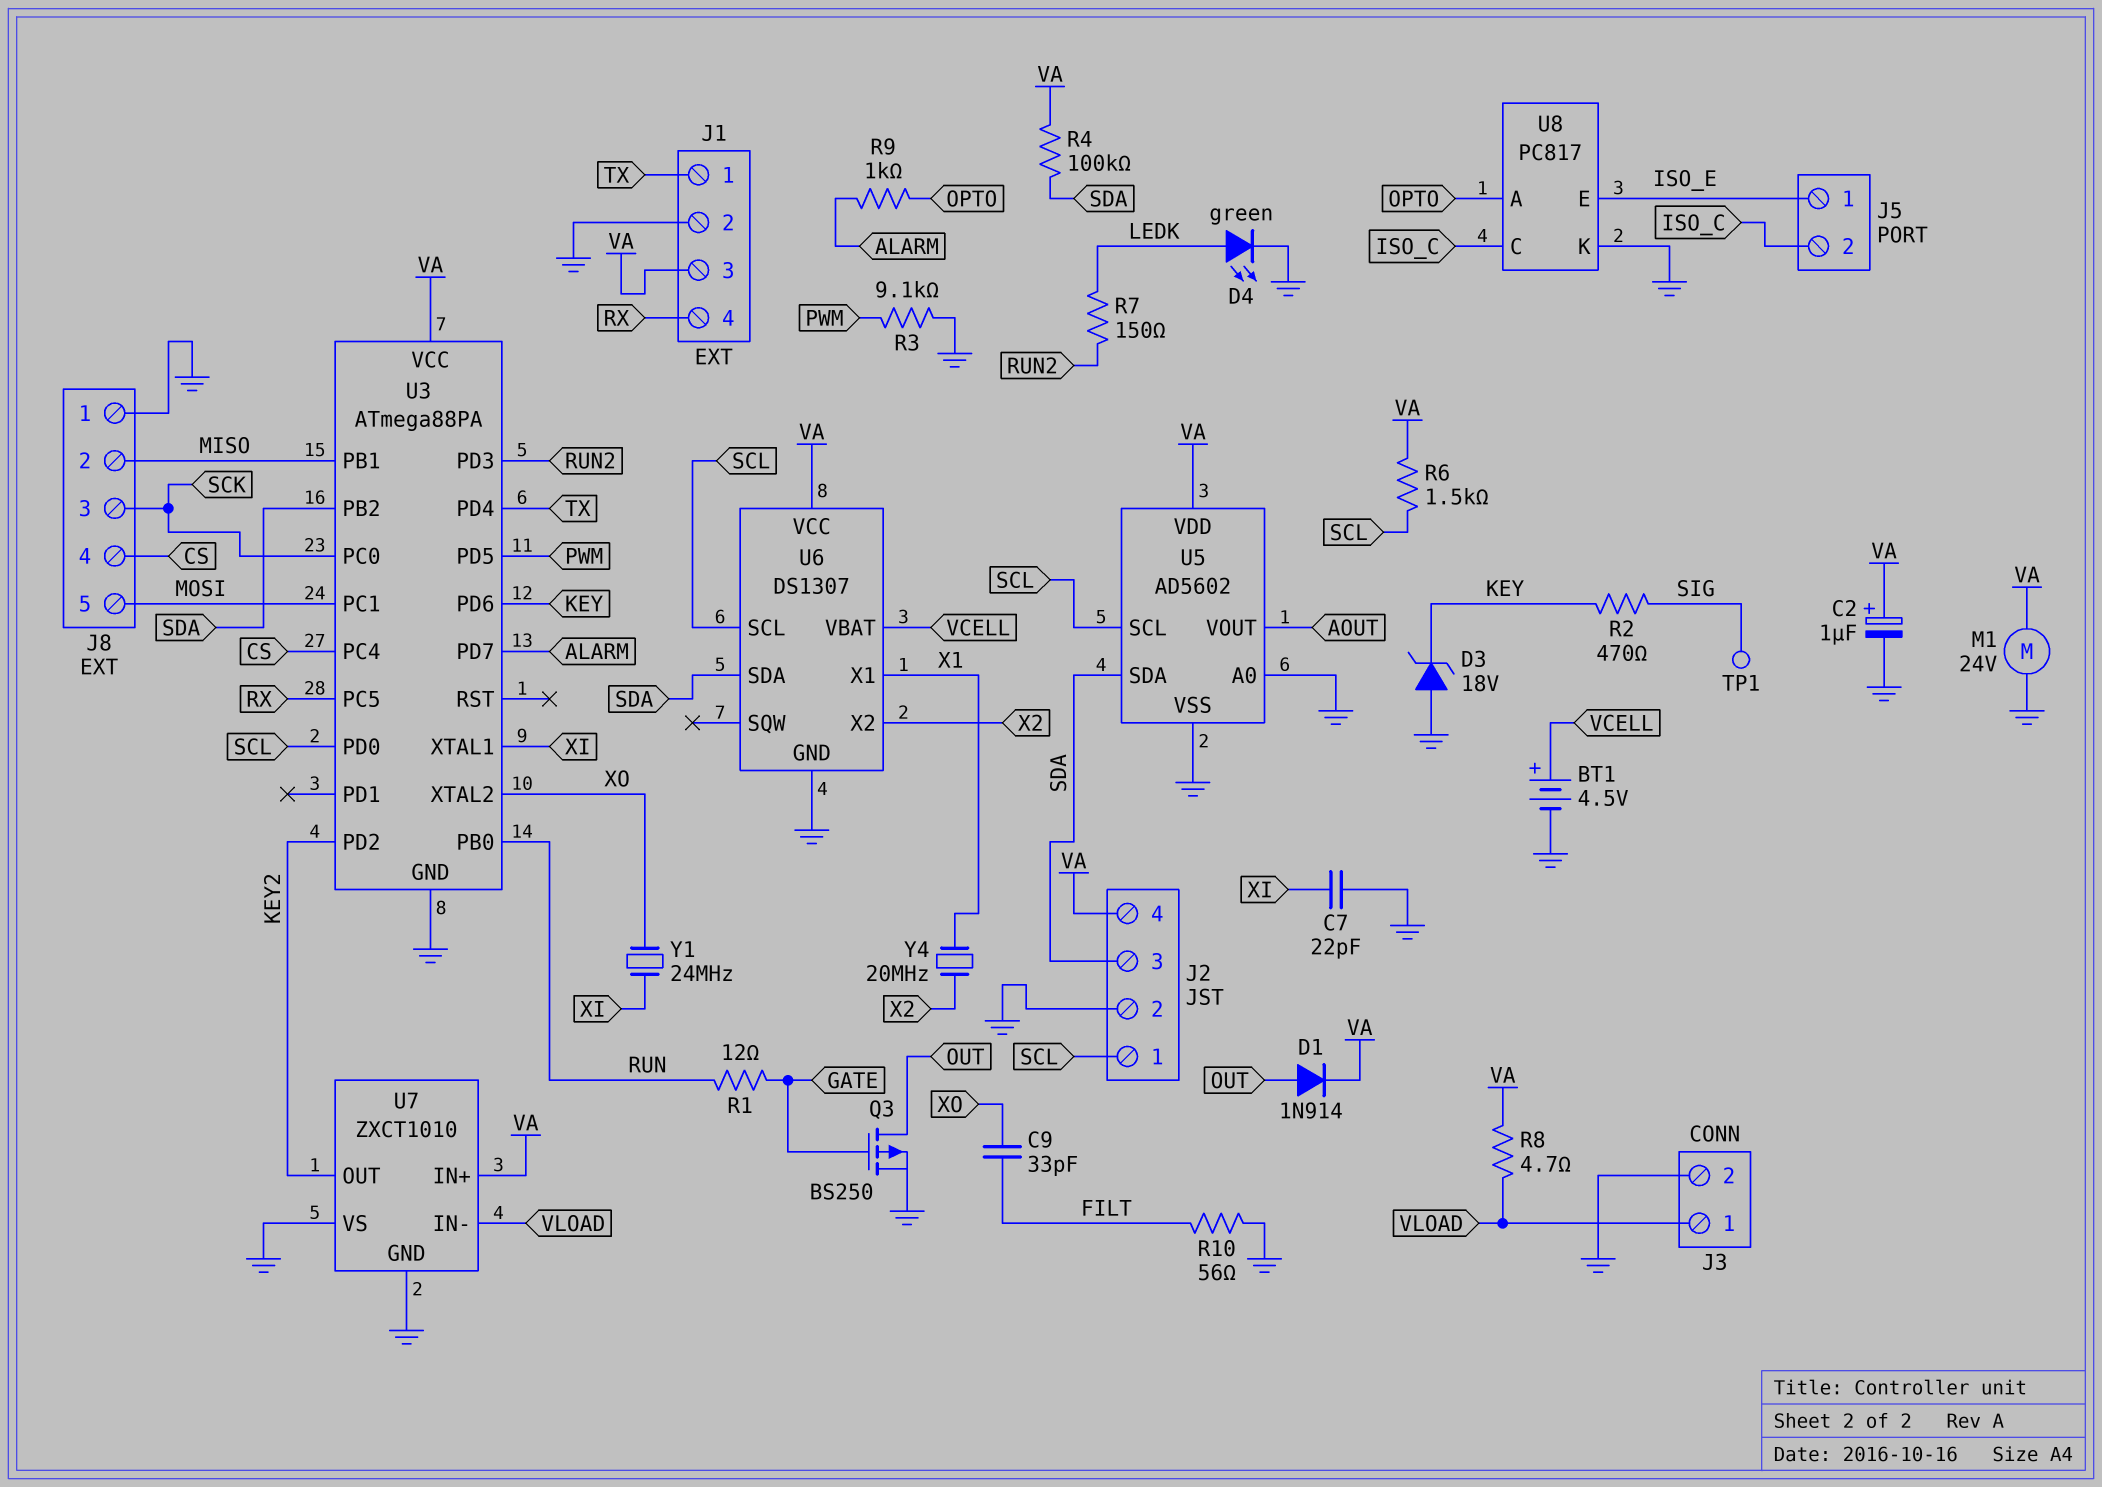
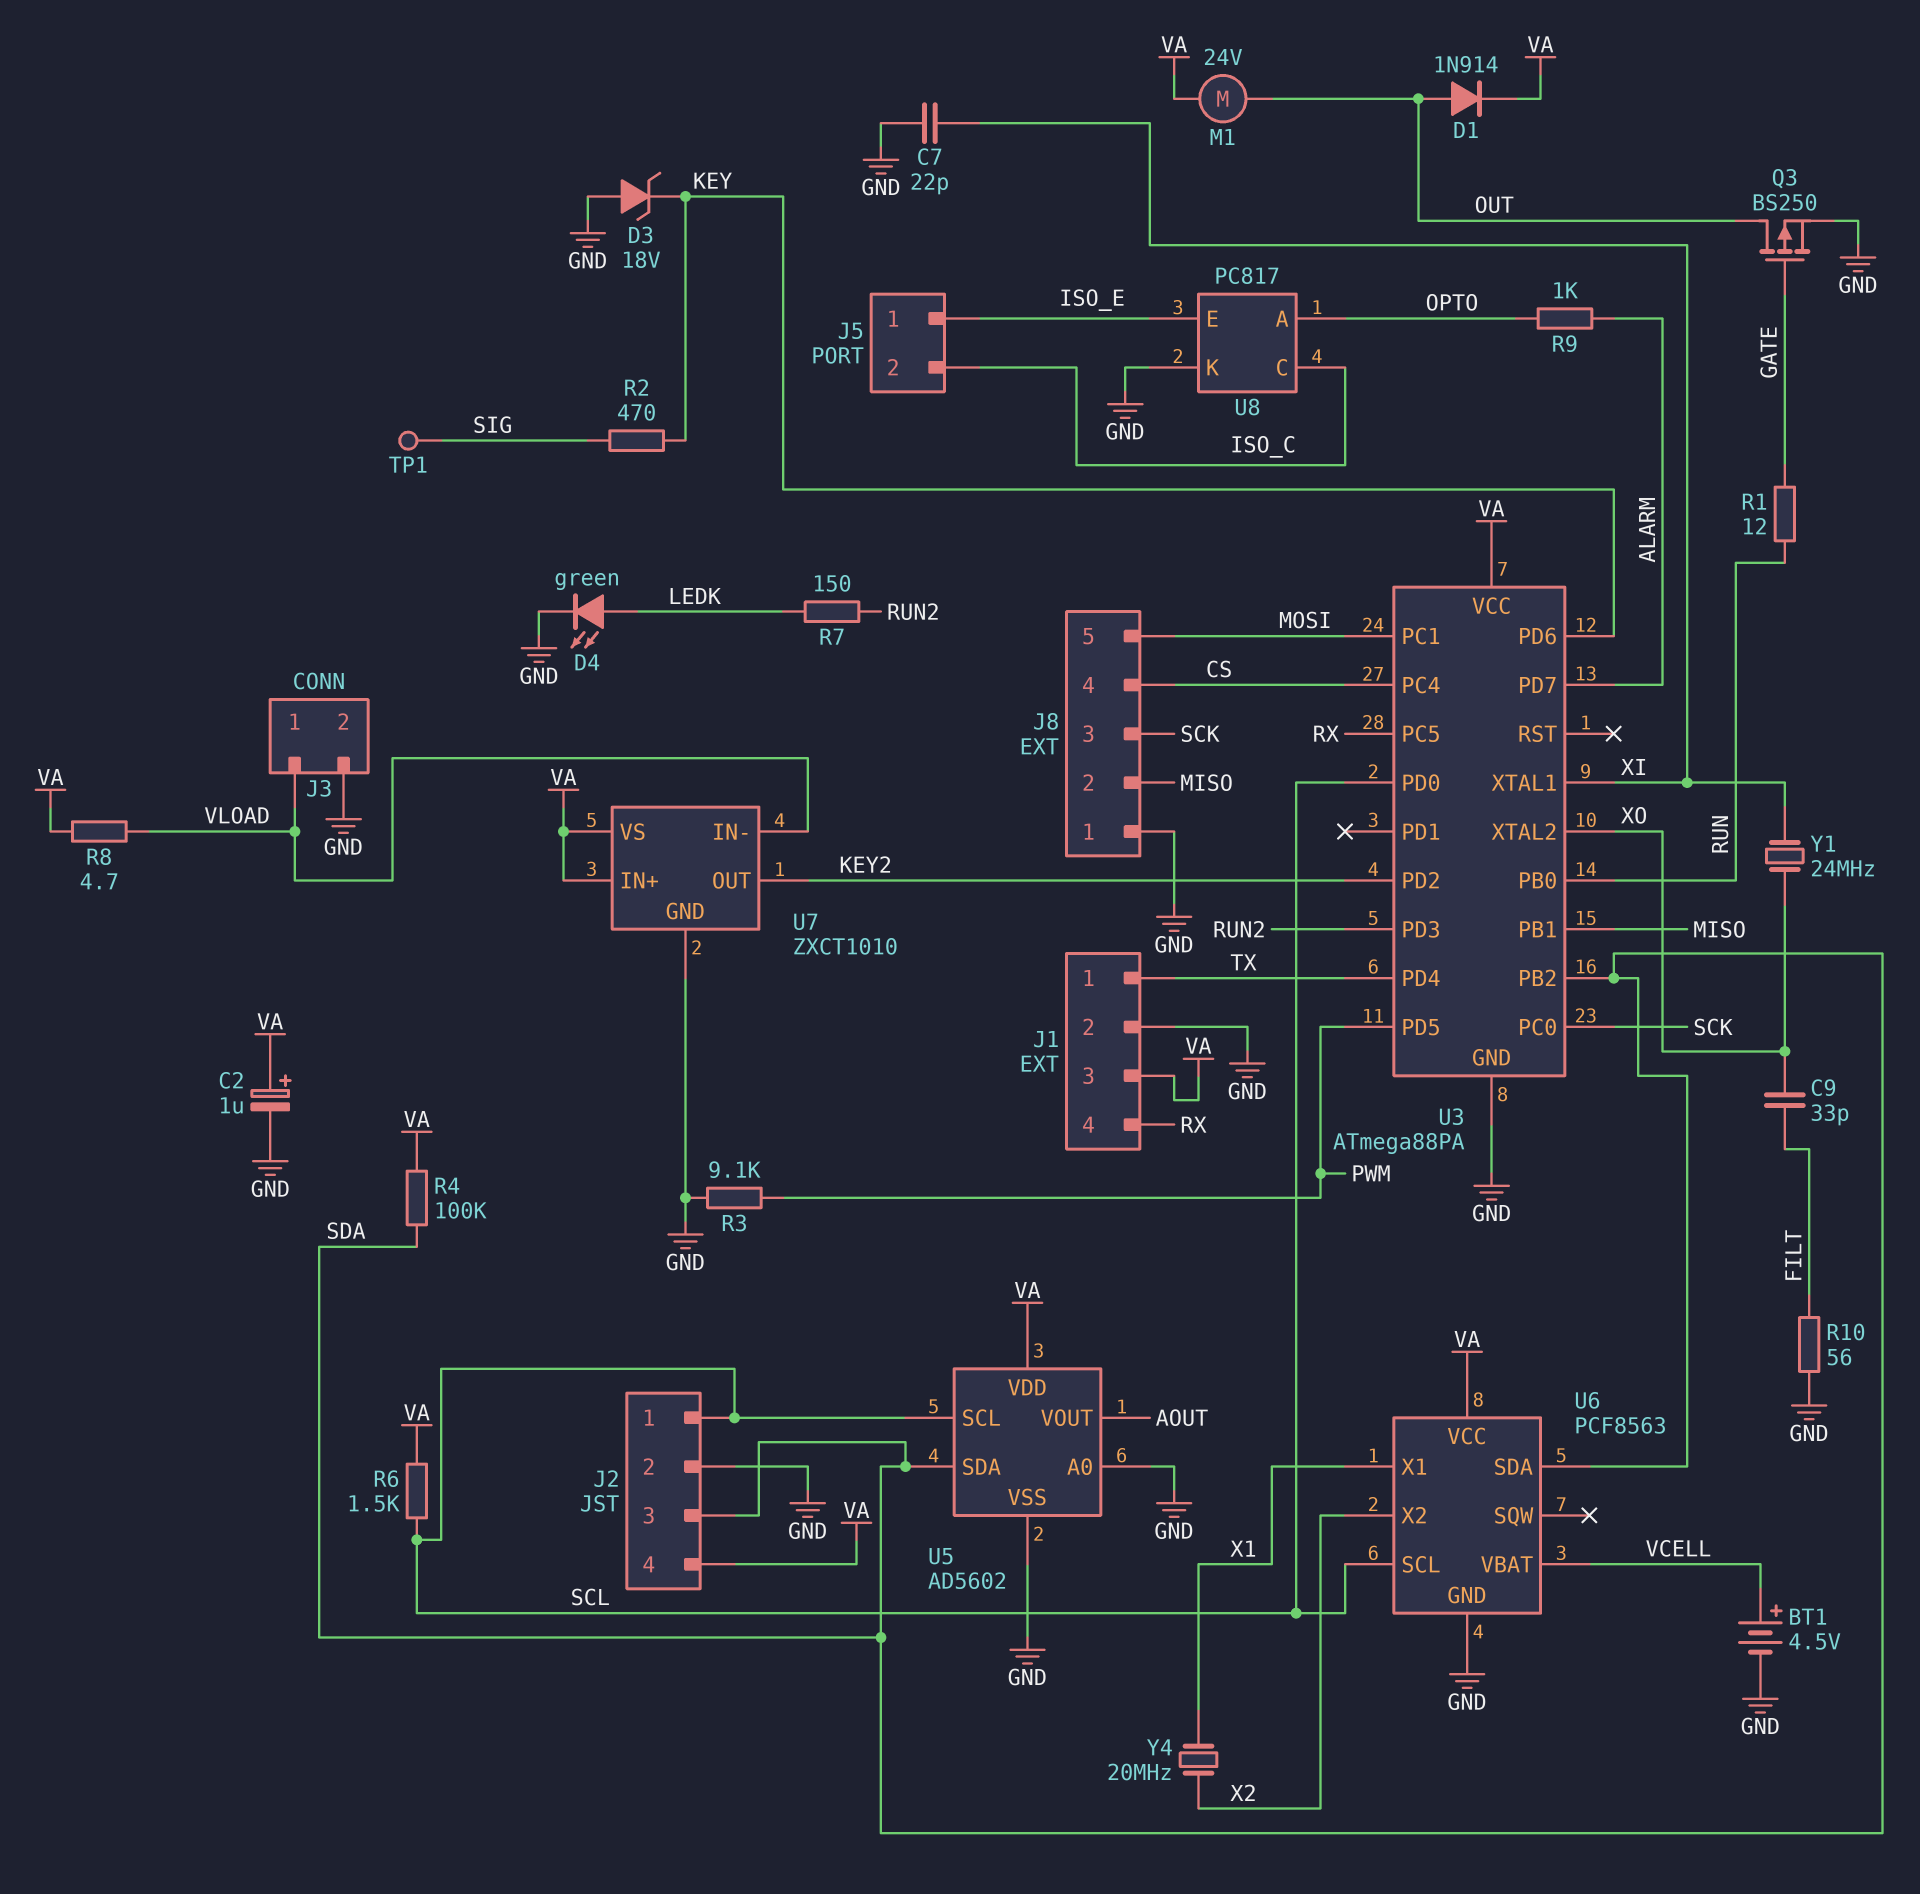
M1: motor 24V (GND, VA) -> motor 24V (OUT, VA)
U6: DS1307 -> PCF8563
U7 pin VS: GND -> VA

